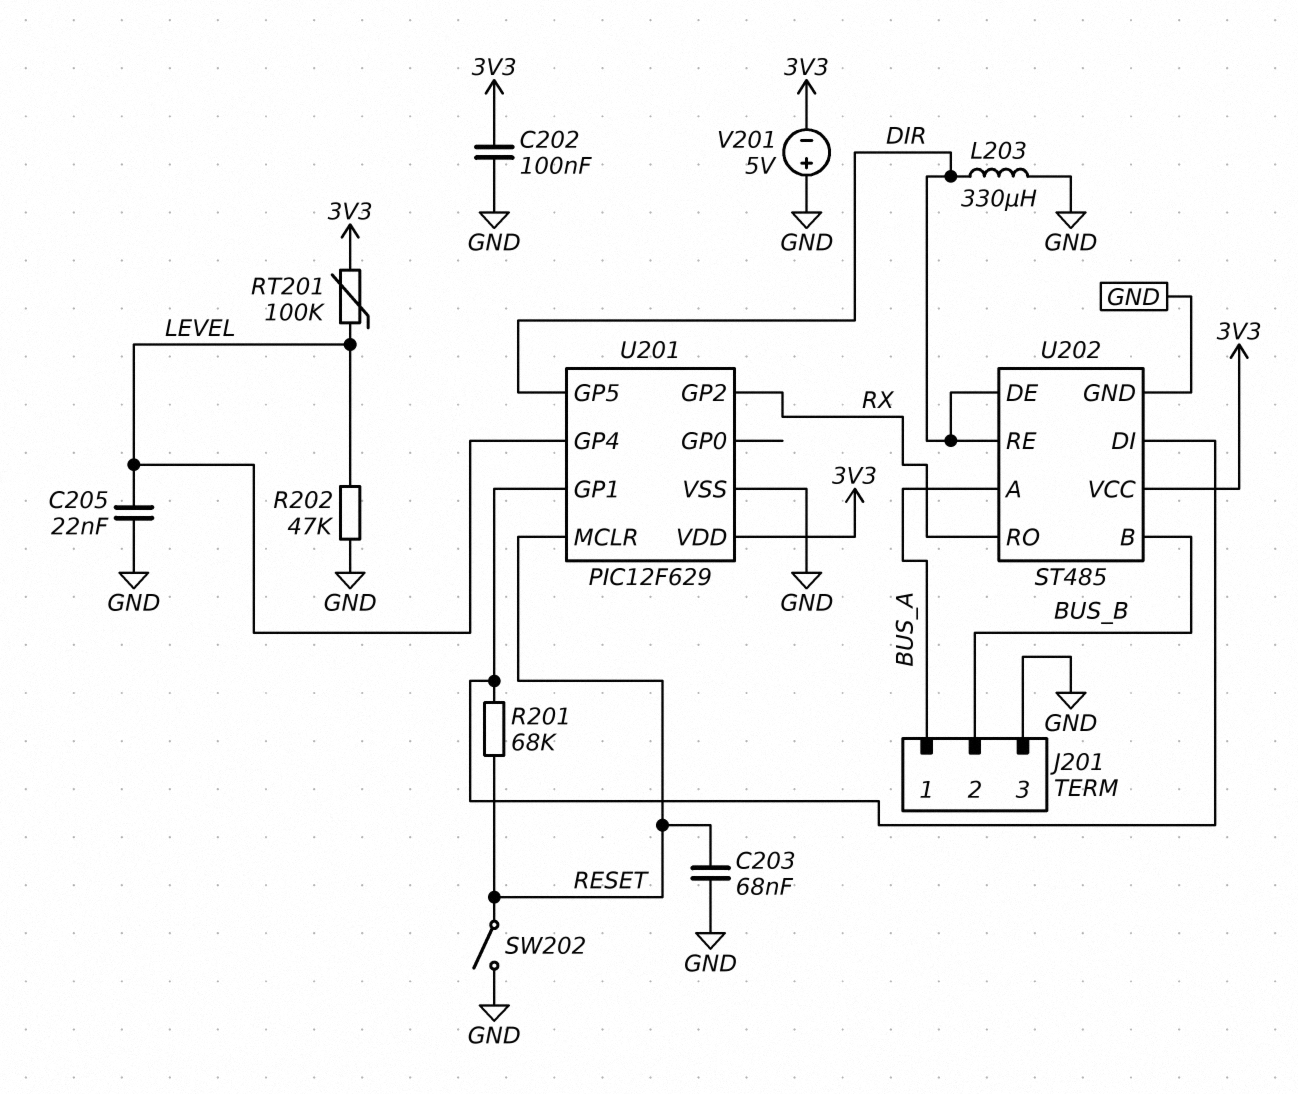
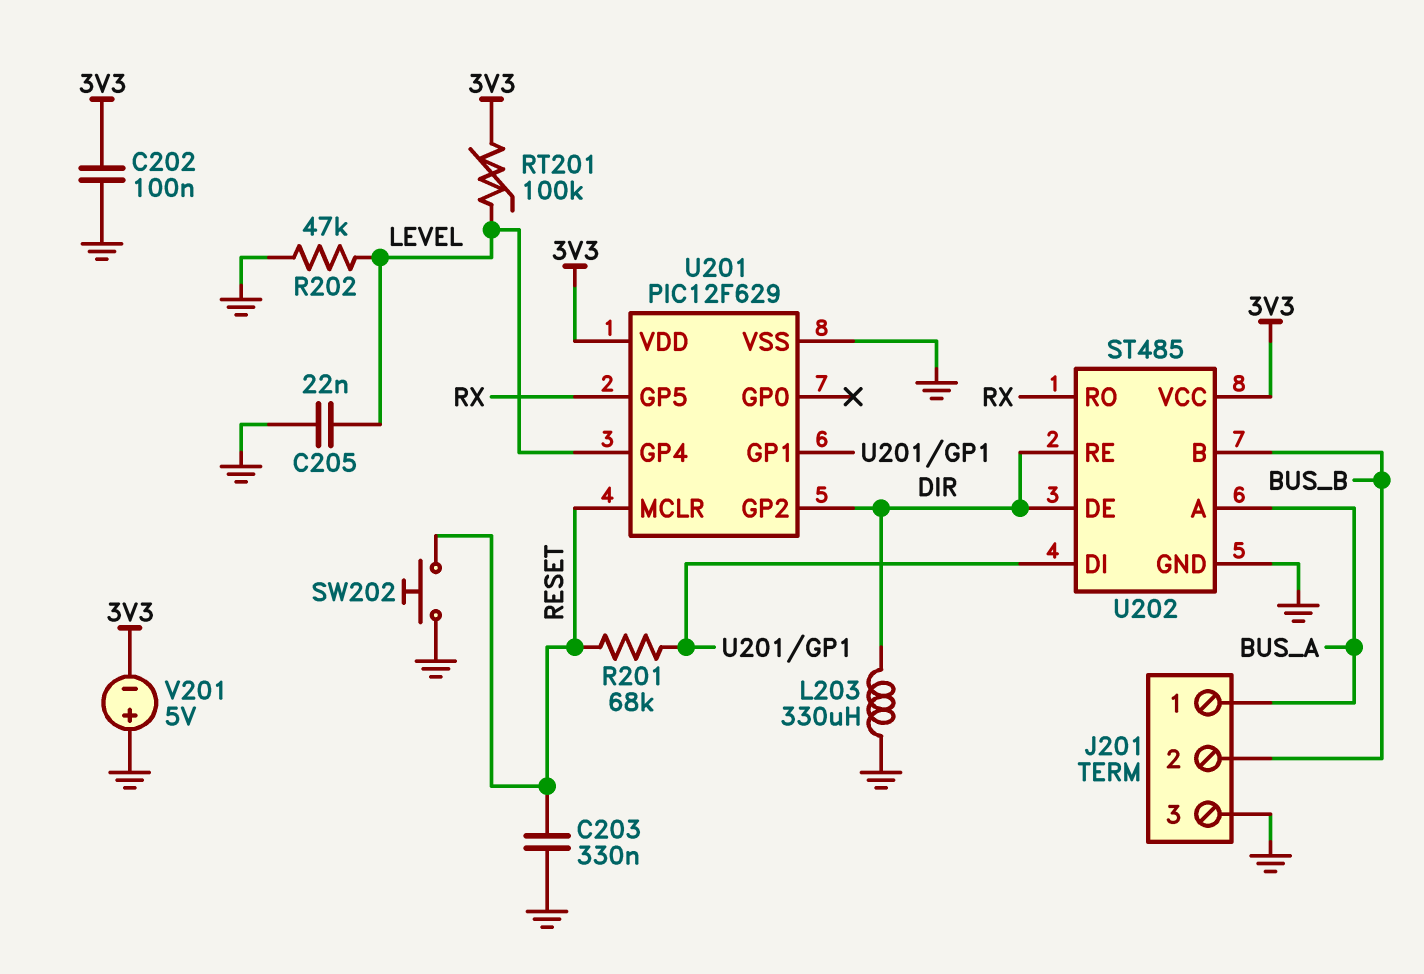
C203: 68nF (GND, RESET) -> 330nF (GND, RESET)
SW202: switch (GND, RESET) -> button (GND, RESET)
U201 pin GP2: RX -> DIR
U201 pin GP5: DIR -> RX

